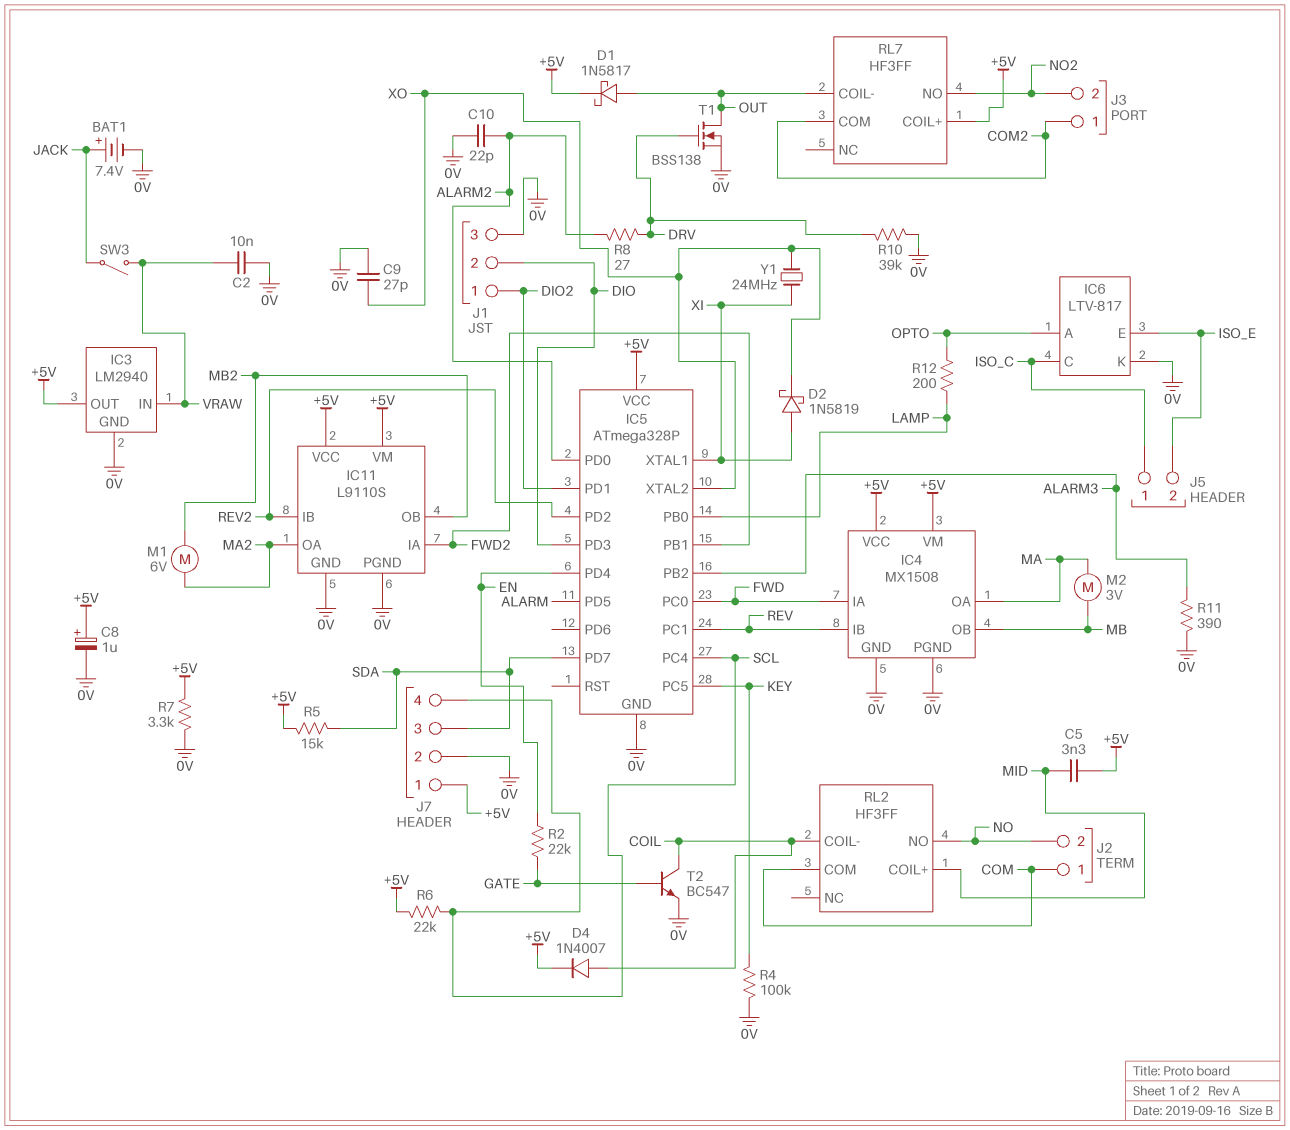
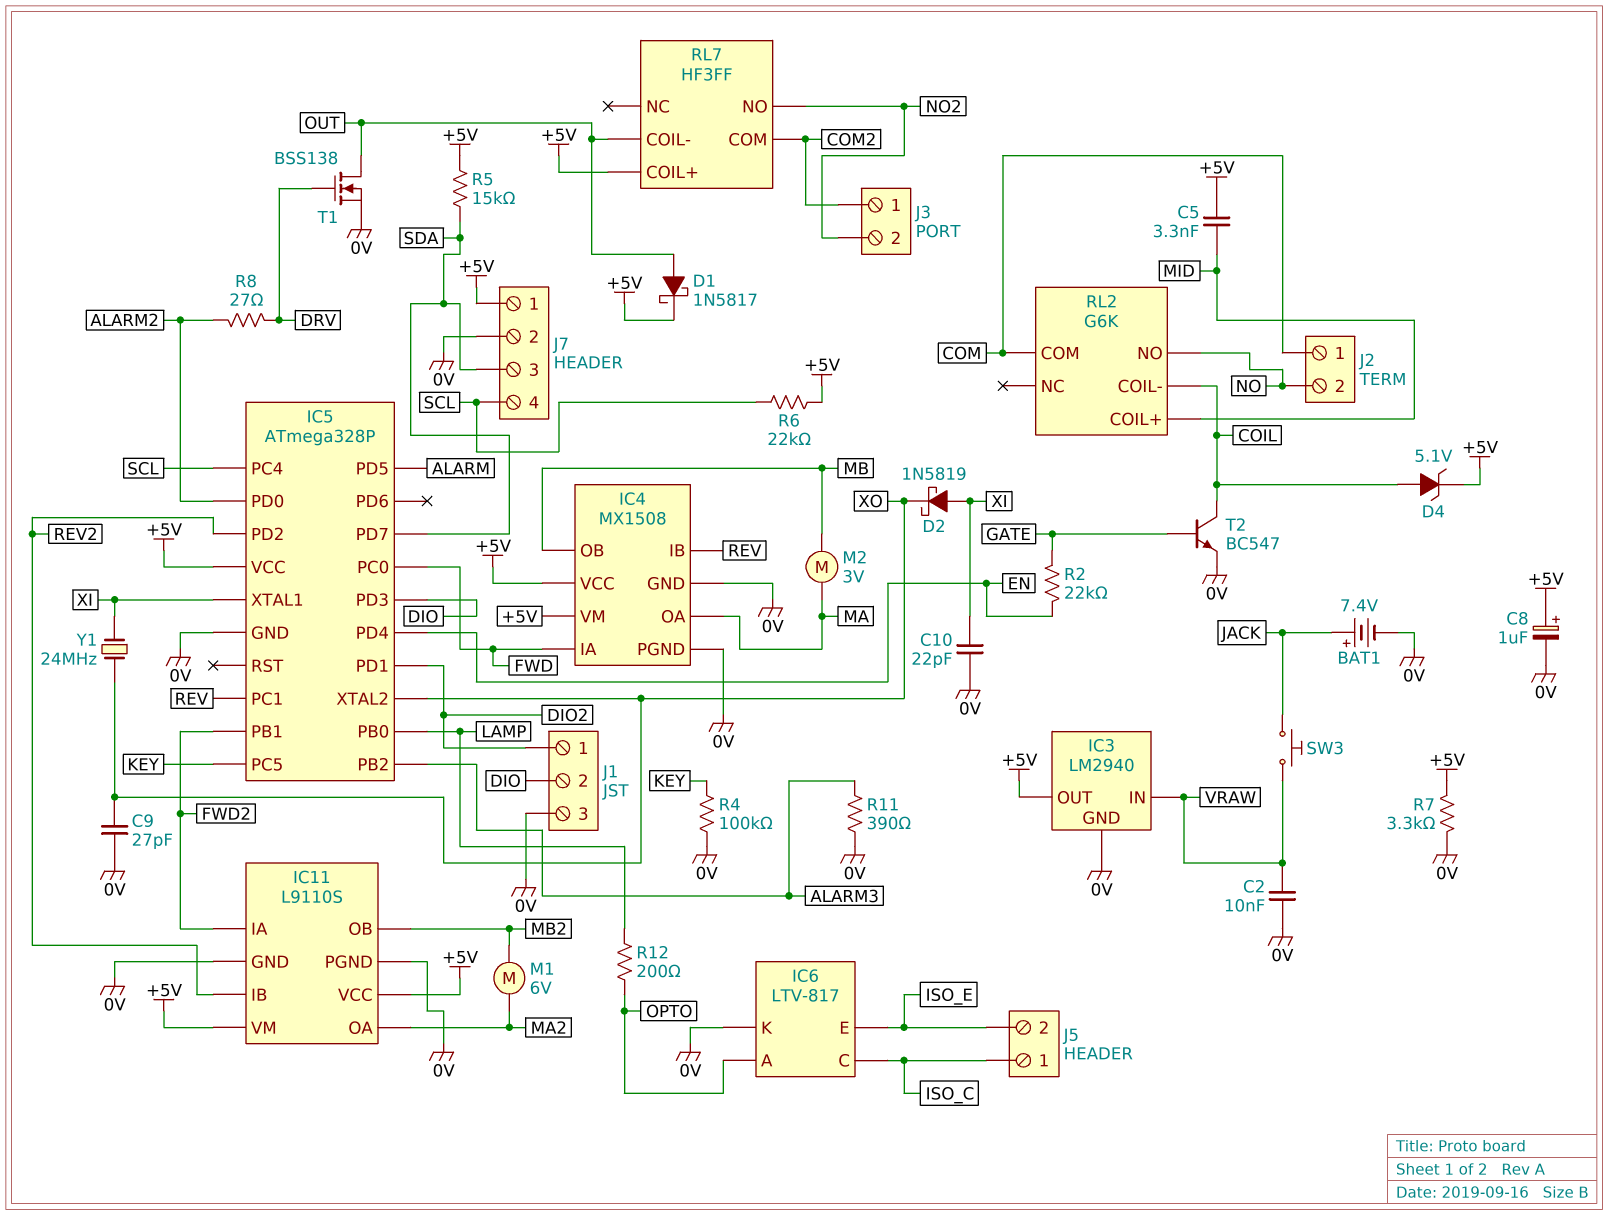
C10: 22pF (0V, ALARM2) -> 22pF (0V, XI)
D4: diode 1N4007 (A COIL, K +5V) -> zener 5.1V (A COIL, K +5V)
R10: 39k (0V, DRV) -> none
RL2: HF3FF -> G6K
SW3: switch (JACK, VRAW) -> button (JACK, VRAW)

